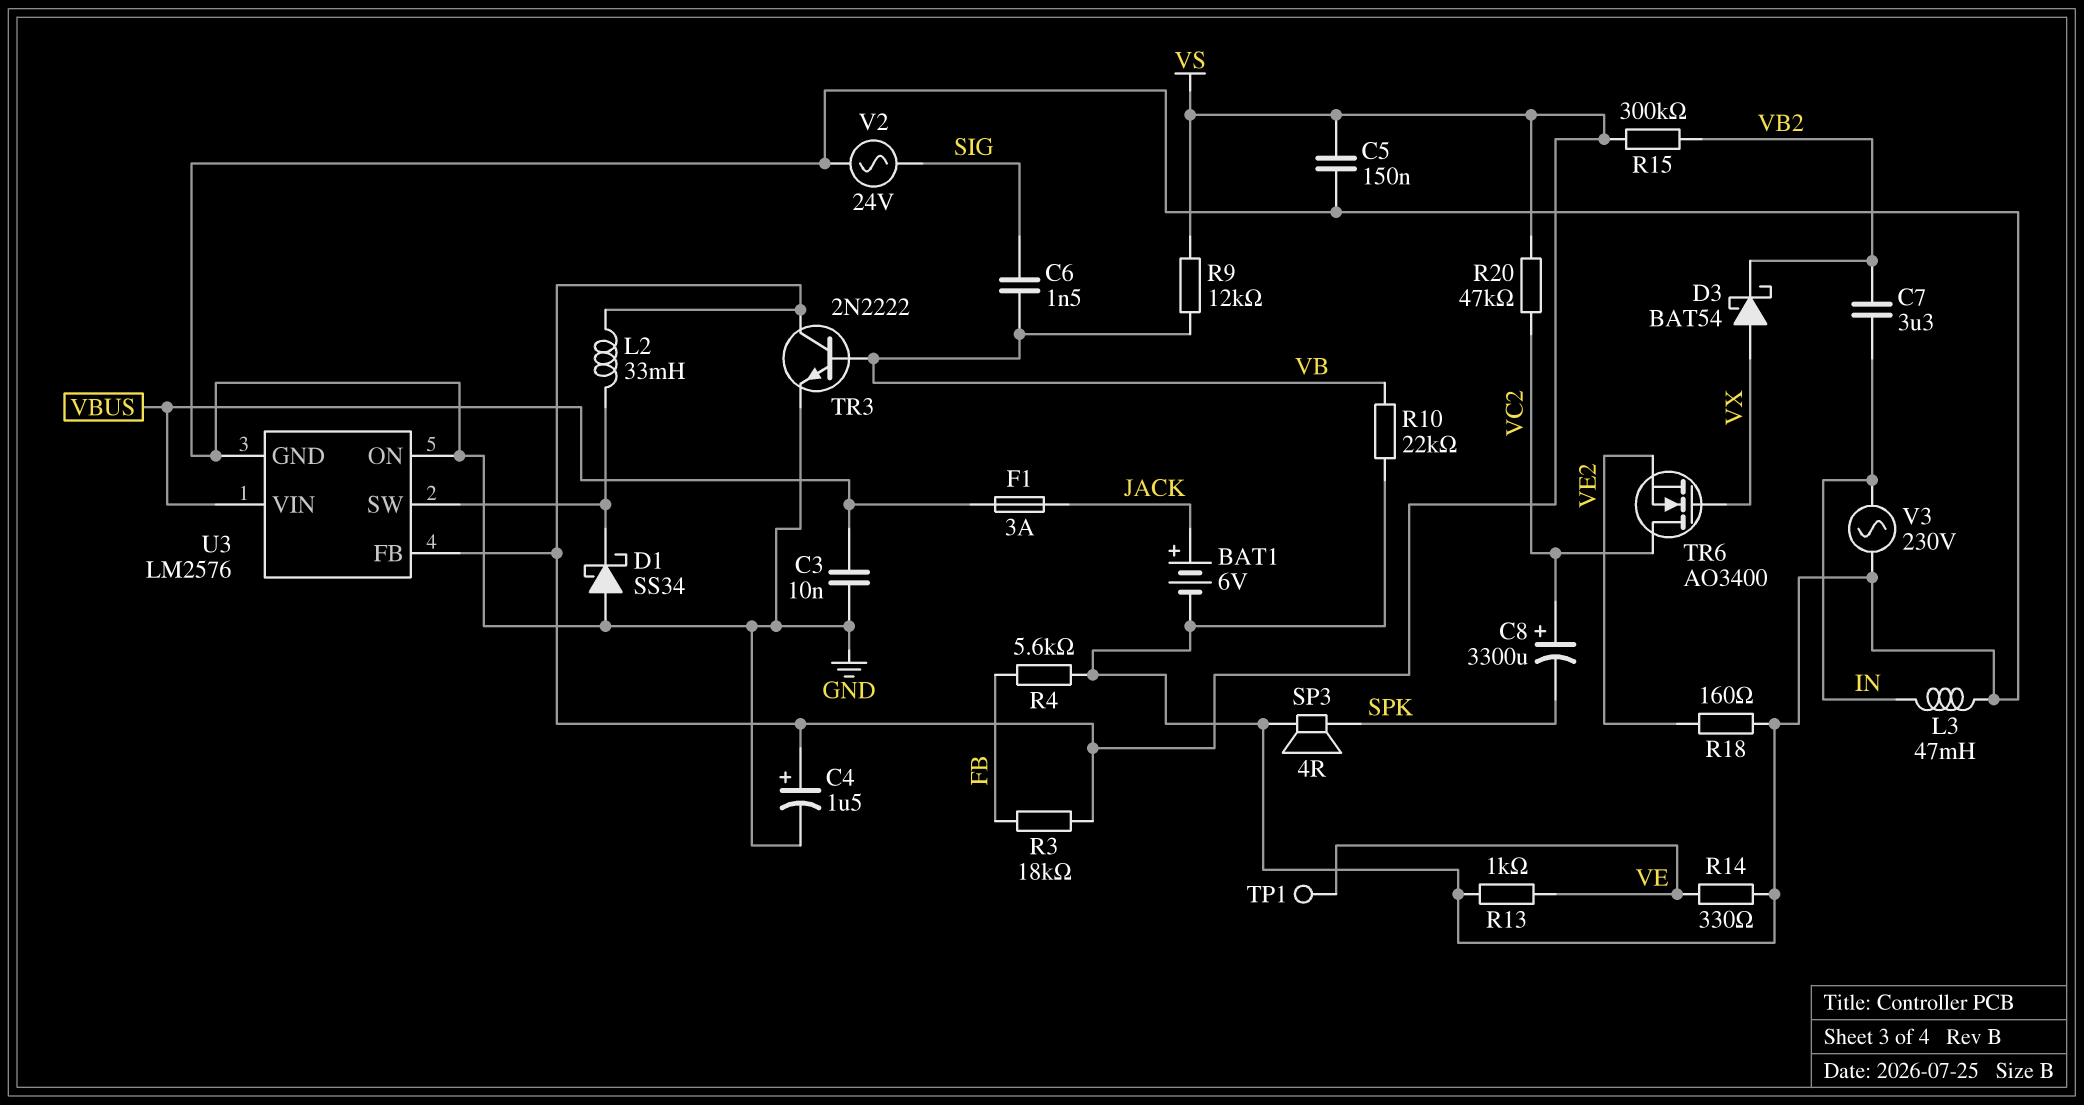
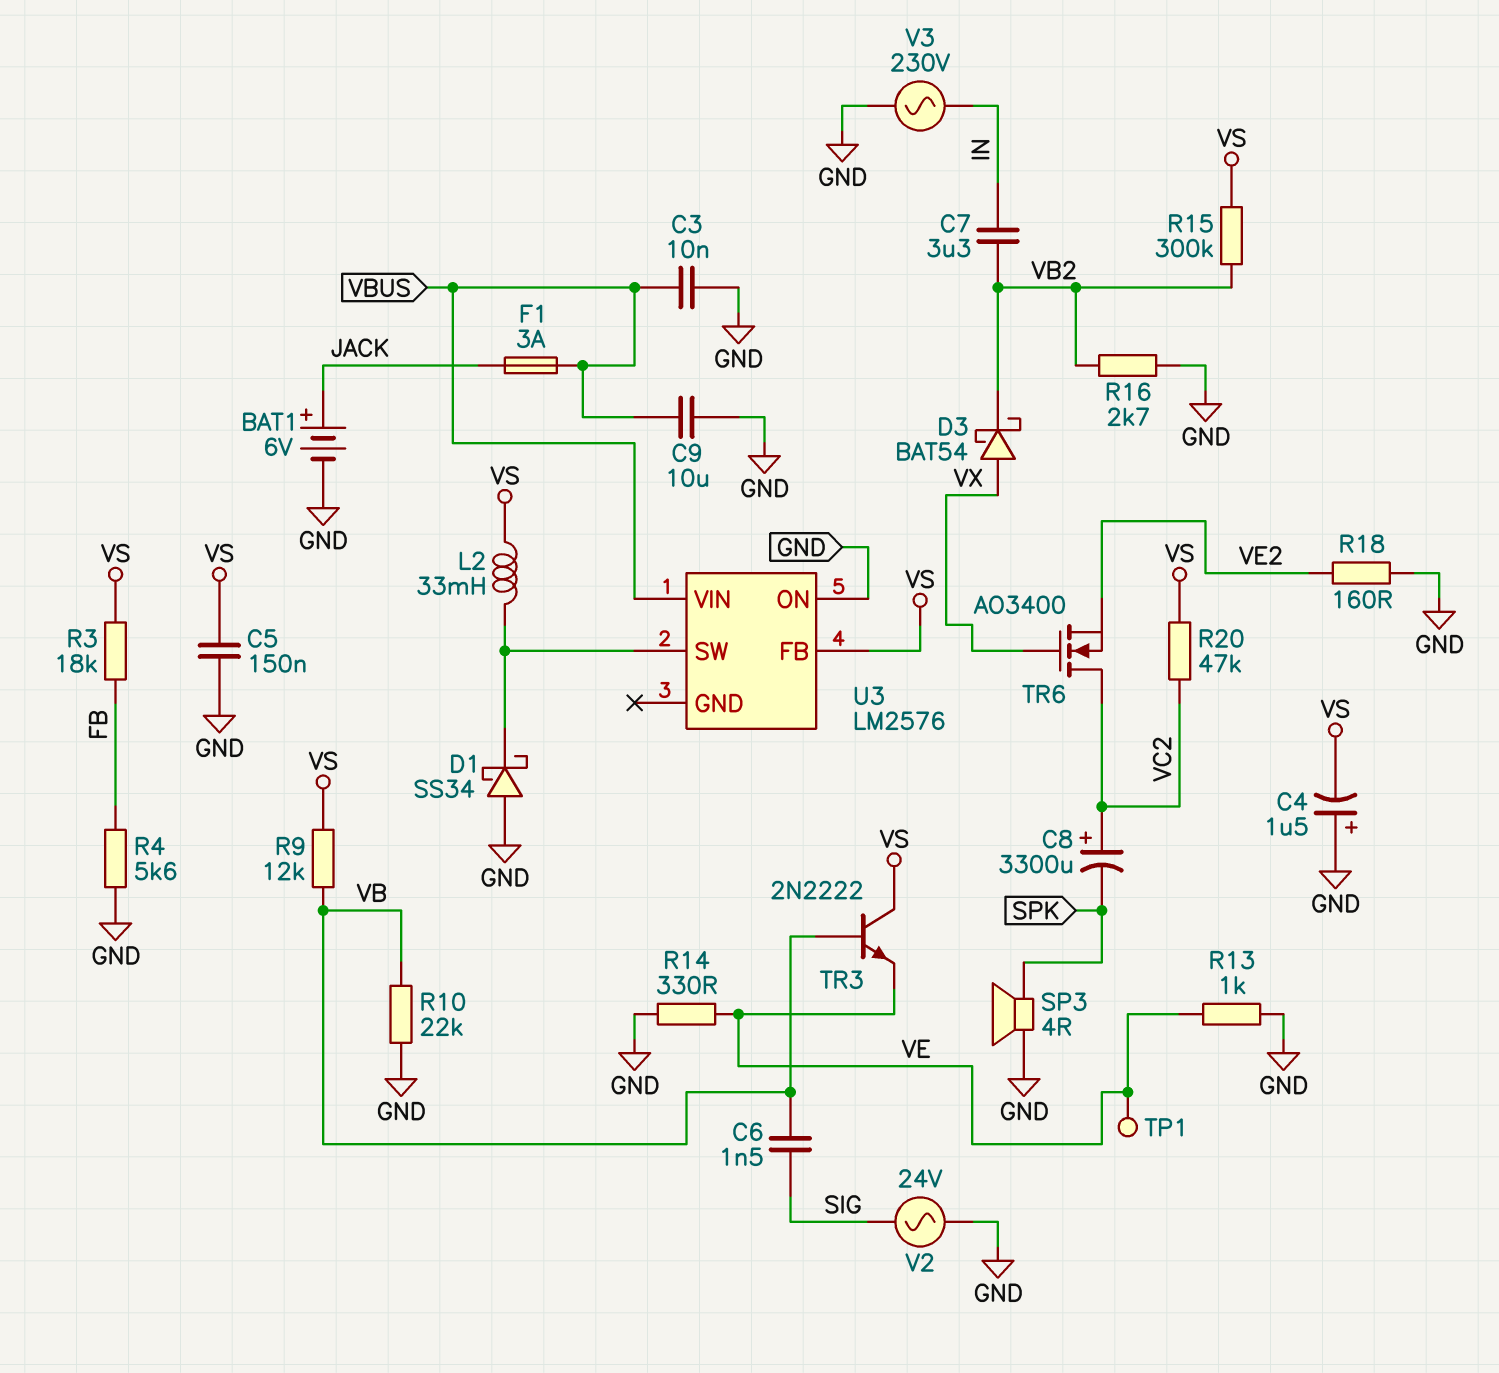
C4: 1.5uF (plus VS, minus GND) -> 1.5uF (plus GND, minus VS)
C9: none -> 10uF (GND, VBUS)
L3: 47mH (GND, IN) -> none
R16: none -> 2.7k (GND, VB2)
TR3: NPN 2N2222 (B VB, C VS, E GND) -> NPN 2N2222 (B VB, C VS, E VE)
U3 pin GND: GND -> none

